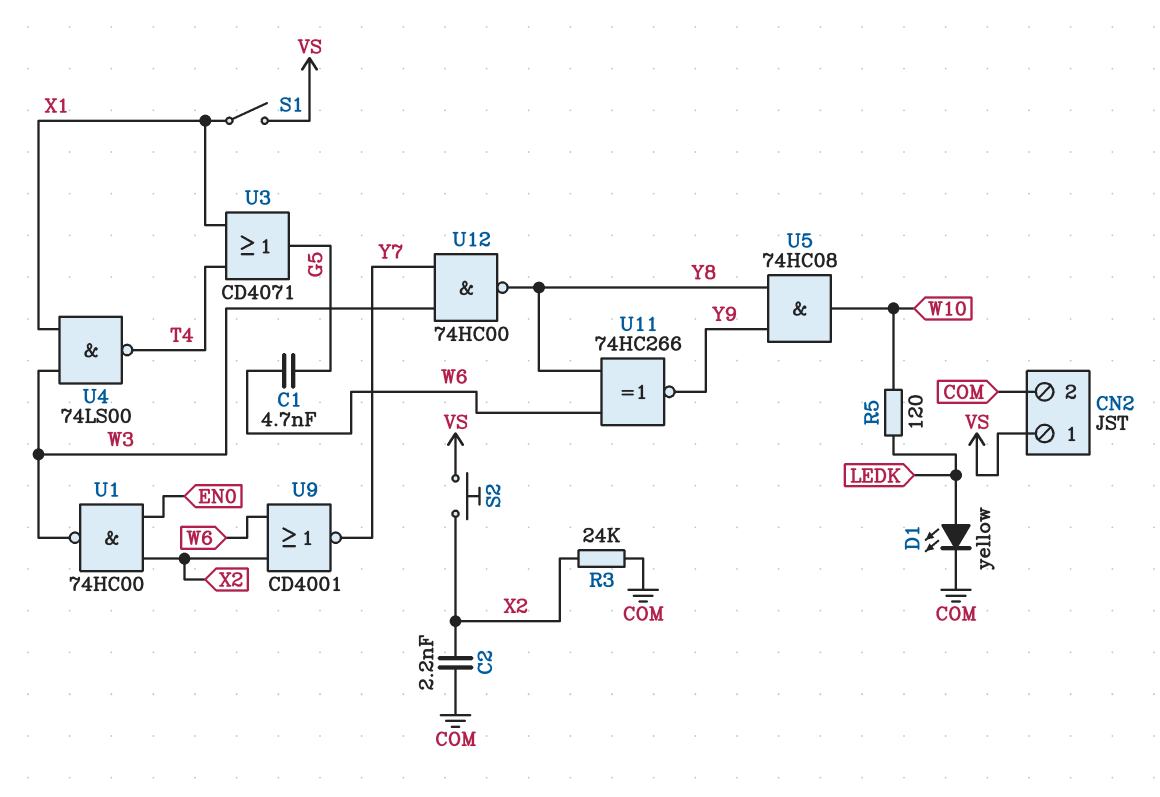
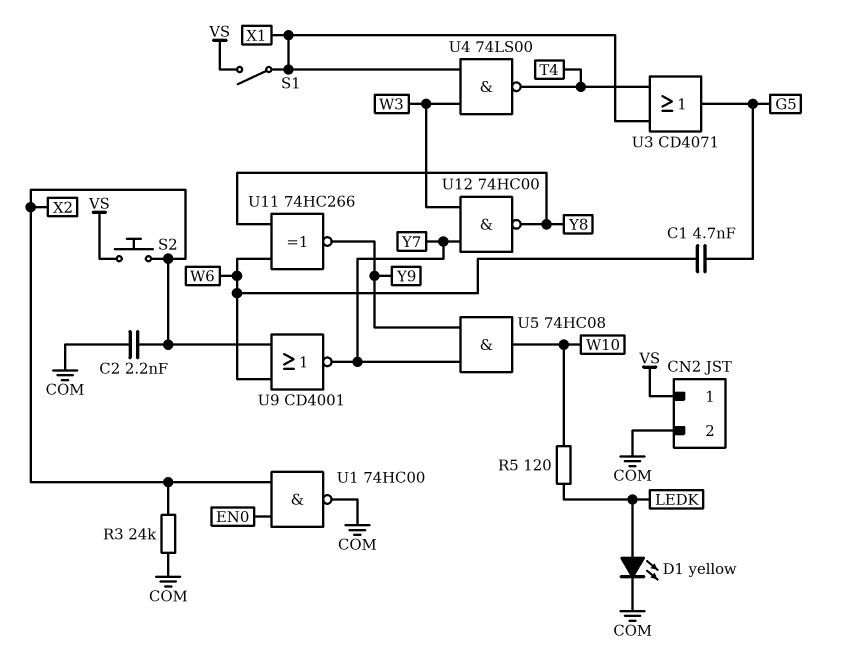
U1: NAND 74HC00 (in EN0, in X2, out W3) -> NAND 74HC00 (in EN0, in X2, out COM)
U5: AND 74HC08 (in Y8, in Y9, out W10) -> AND 74HC08 (in Y7, in Y9, out W10)

